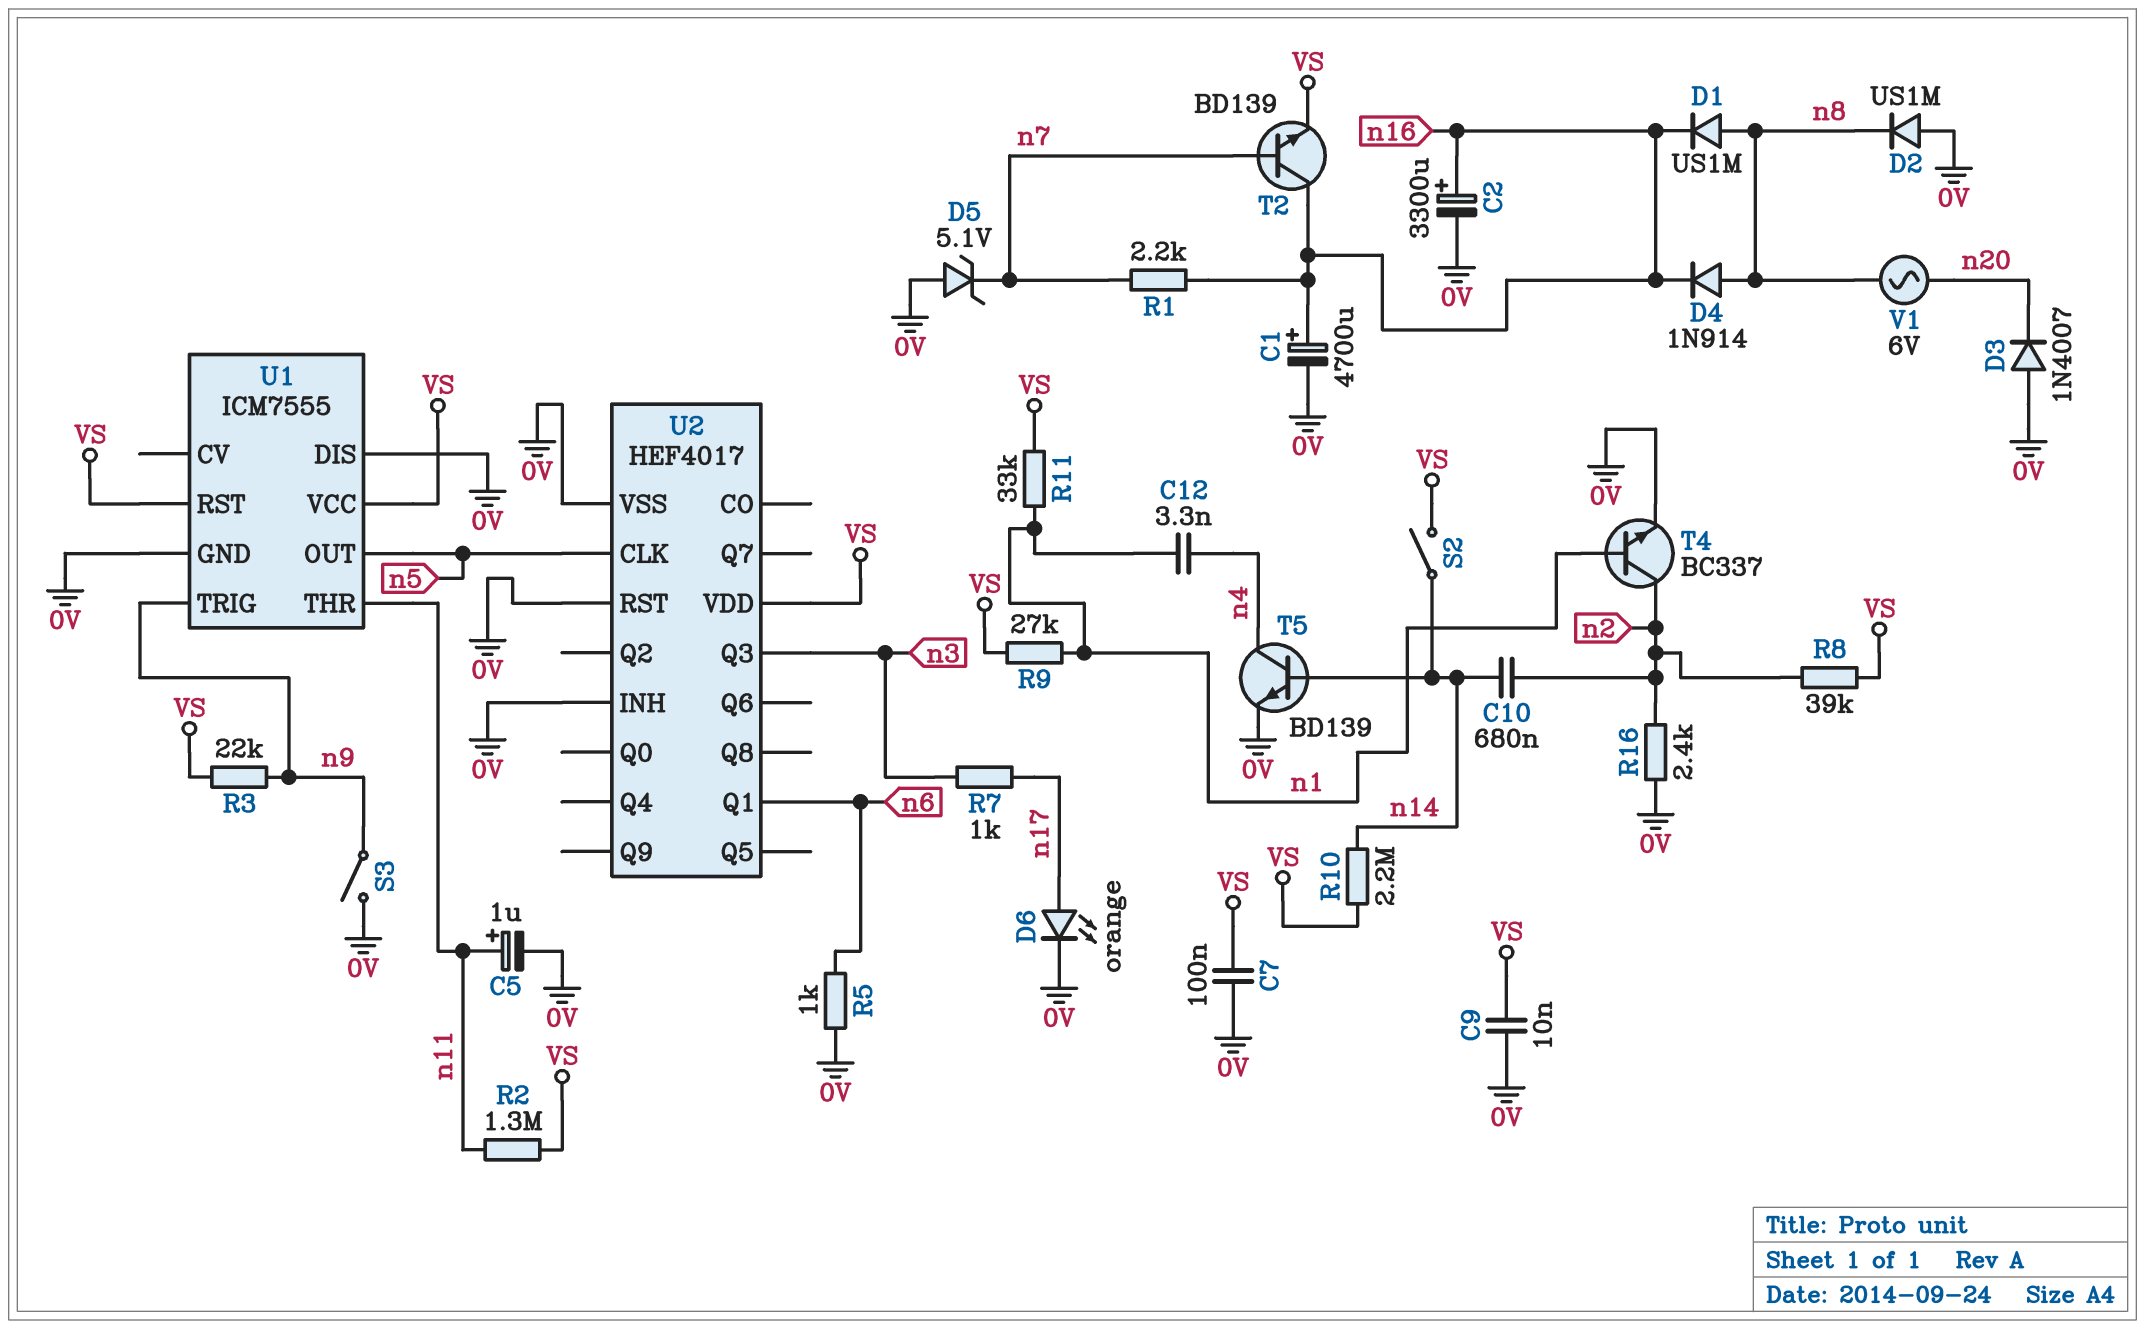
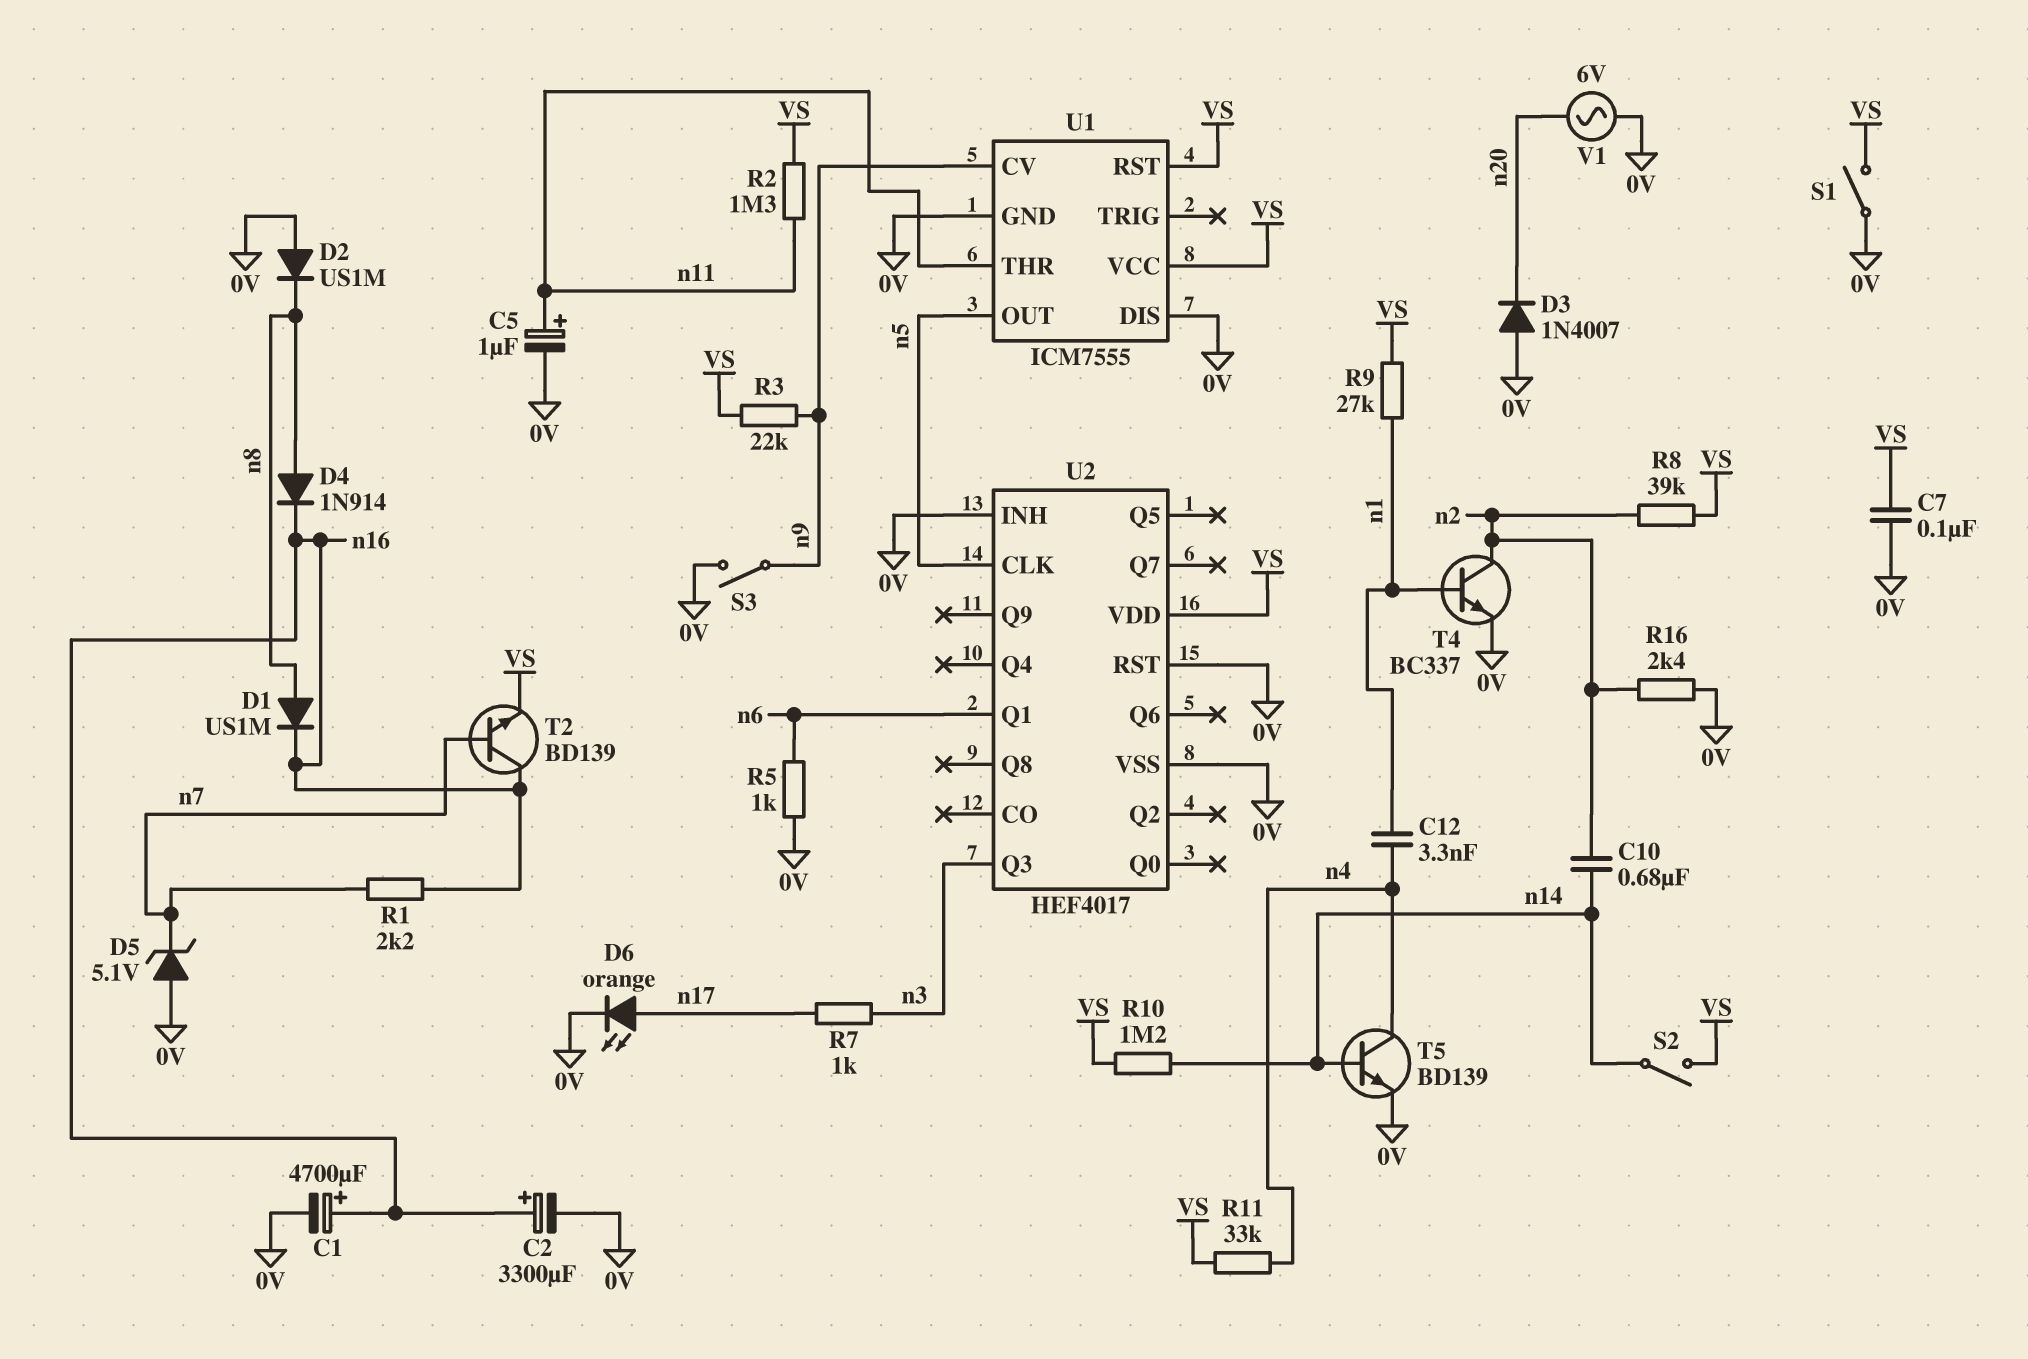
C9: 10nF (0V, VS) -> none
R10: 2.2M (VS, n14) -> 1.2M (VS, n14)
R11: 33k (VS, n1) -> 33k (VS, n4)
S1: none -> switch (0V, VS)
U1 pin CV: none -> n9
U1 pin TRIG: n9 -> none
V1: AC 6V (n8, n20) -> AC 6V (0V, n20)

